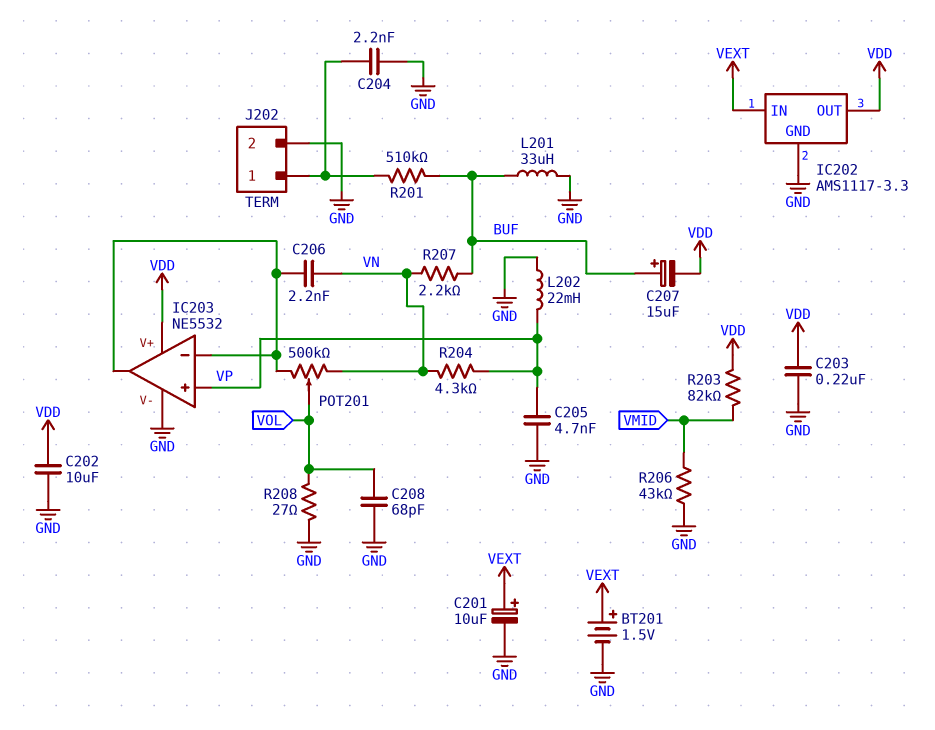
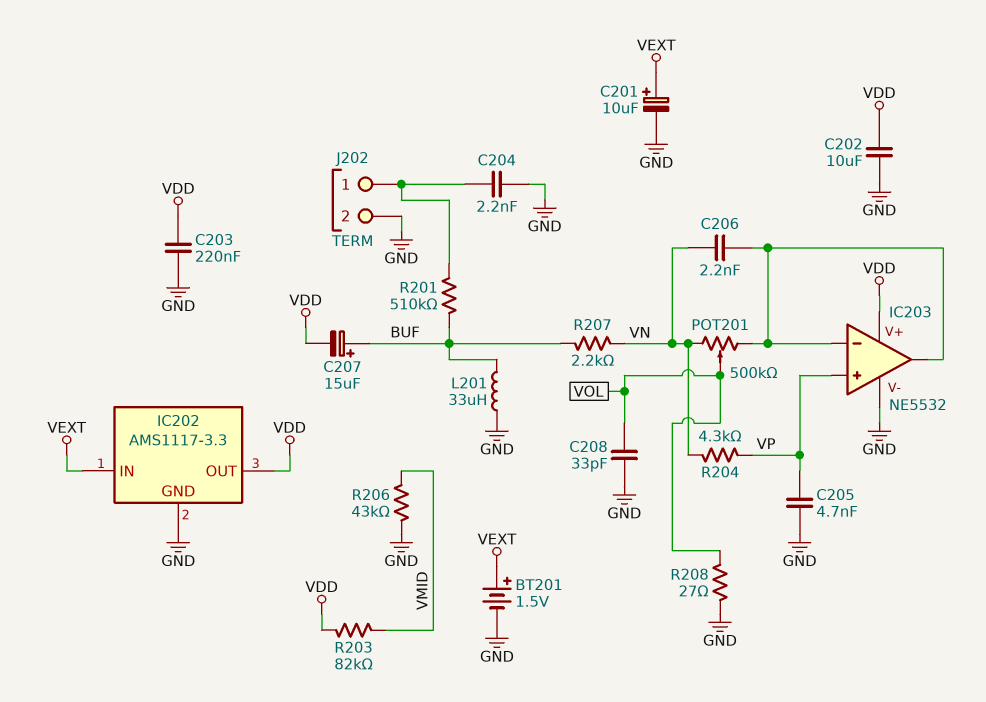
C208: 68pF (GND, VOL) -> 33pF (GND, VOL)
L202: 22mH (GND, VP) -> none

